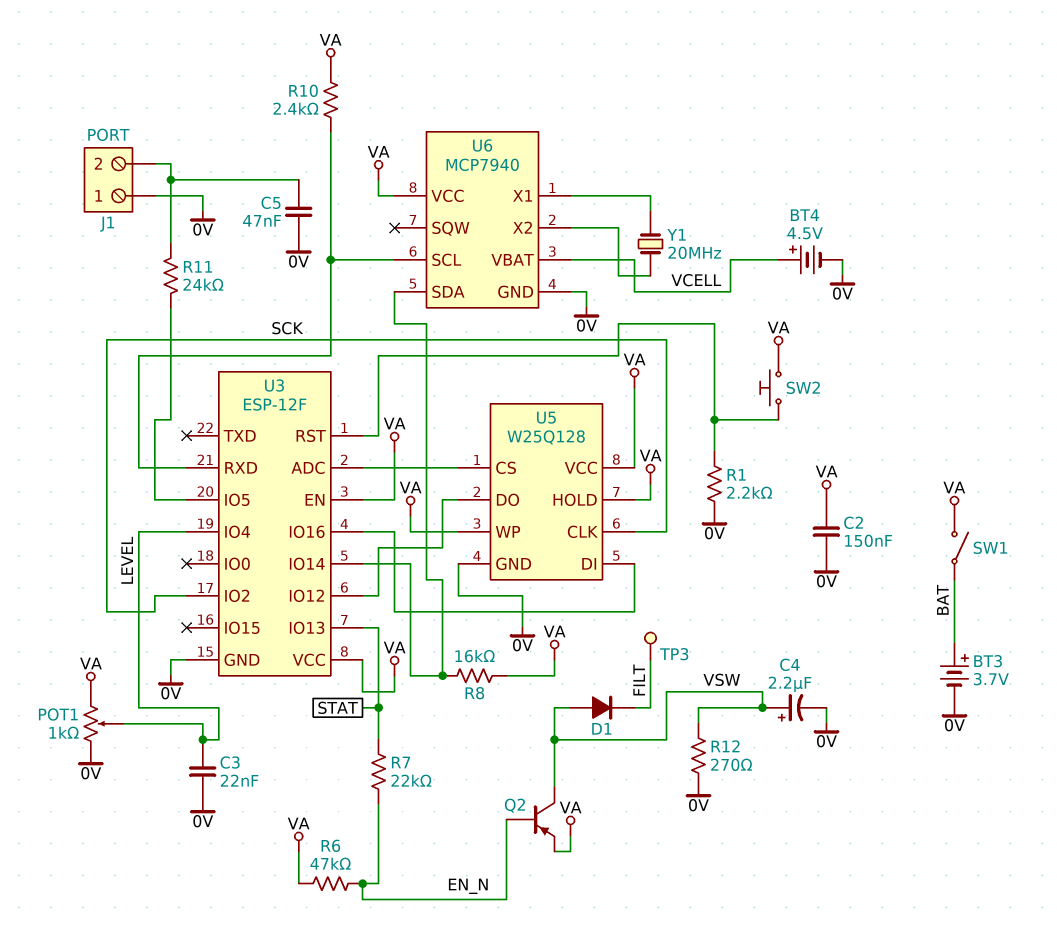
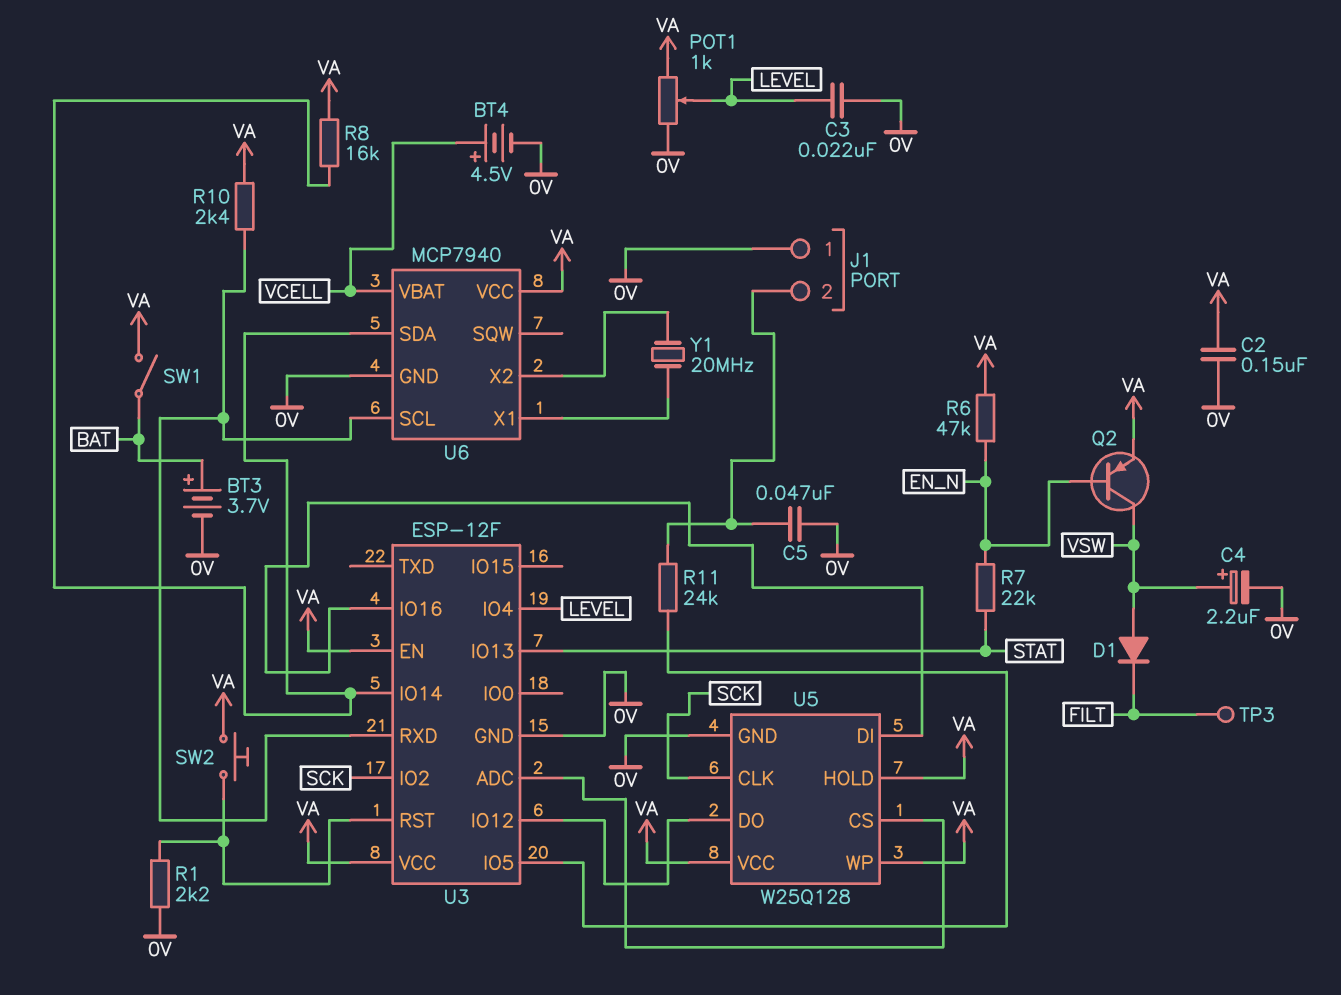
R12: 270 (0V, VSW) -> none

